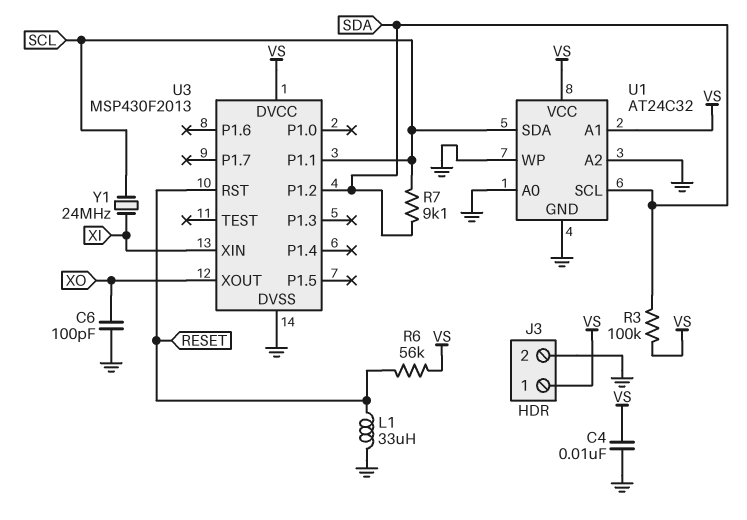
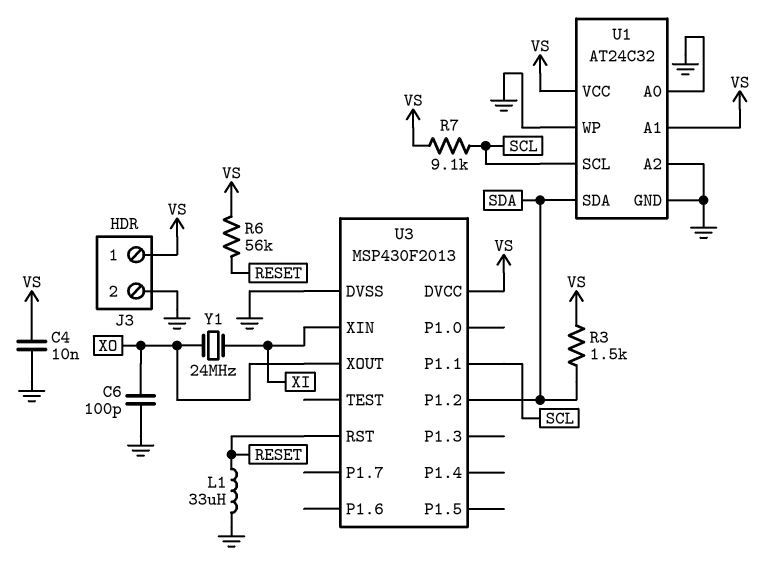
R3: 100k (SDA, VS) -> 1.5k (SDA, VS)
R7: 9.1k (SCL, SDA) -> 9.1k (SCL, VS)
U1 pin SCL: SDA -> SCL
U1 pin SDA: SCL -> SDA
Y1: 24MHz (SCL, XI) -> 24MHz (XI, XO)

